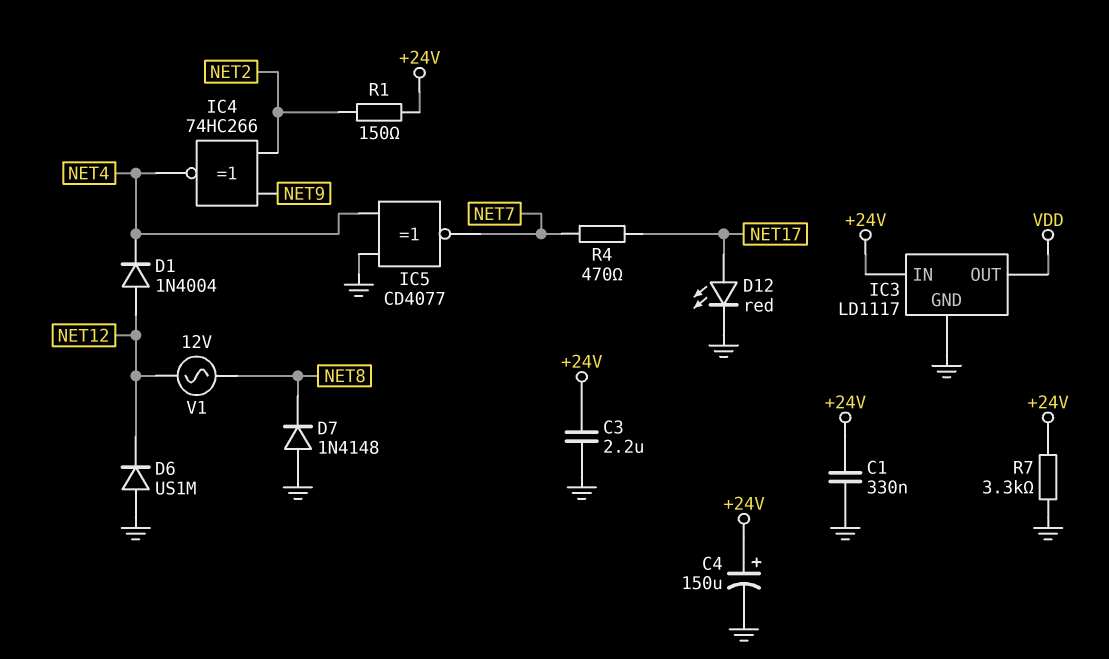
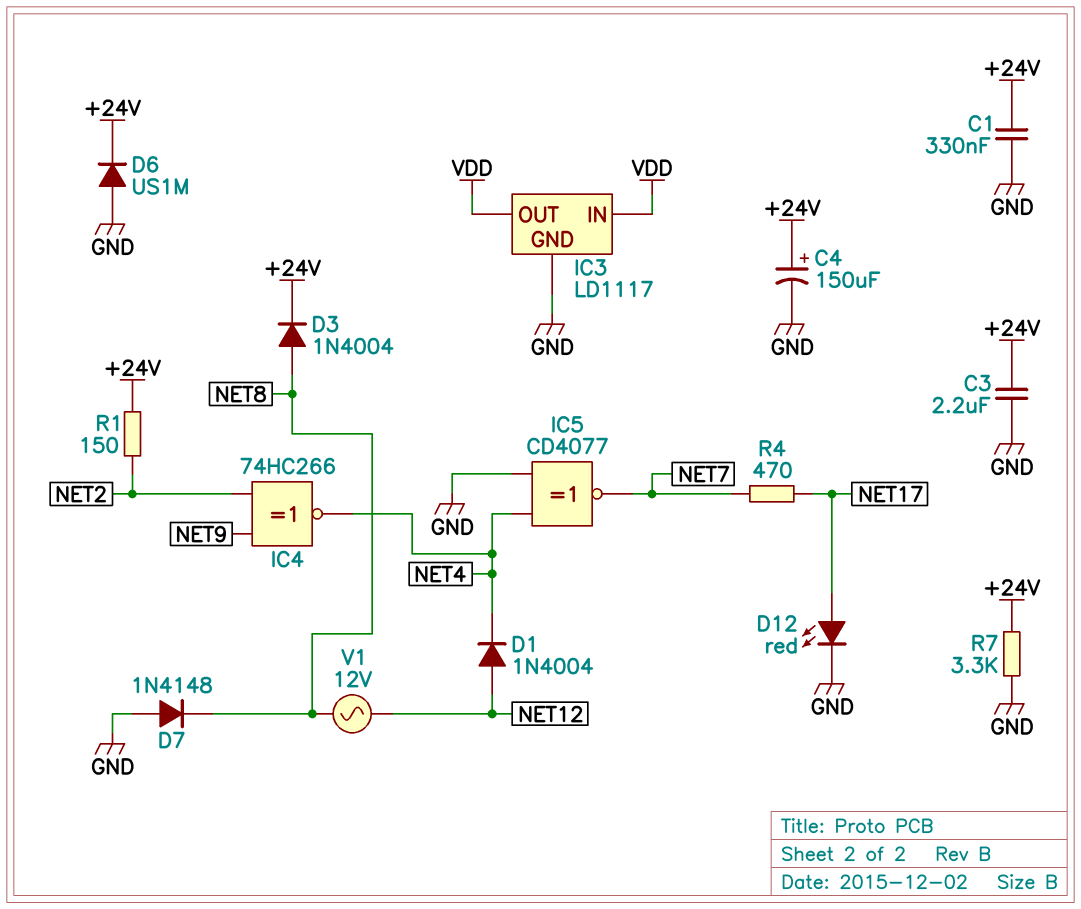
D3: none -> diode 1N4004 (A NET8, K +24V)
D6: diode US1M (A GND, K NET12) -> diode US1M (A GND, K +24V)
IC3 pin IN: +24V -> VDD

